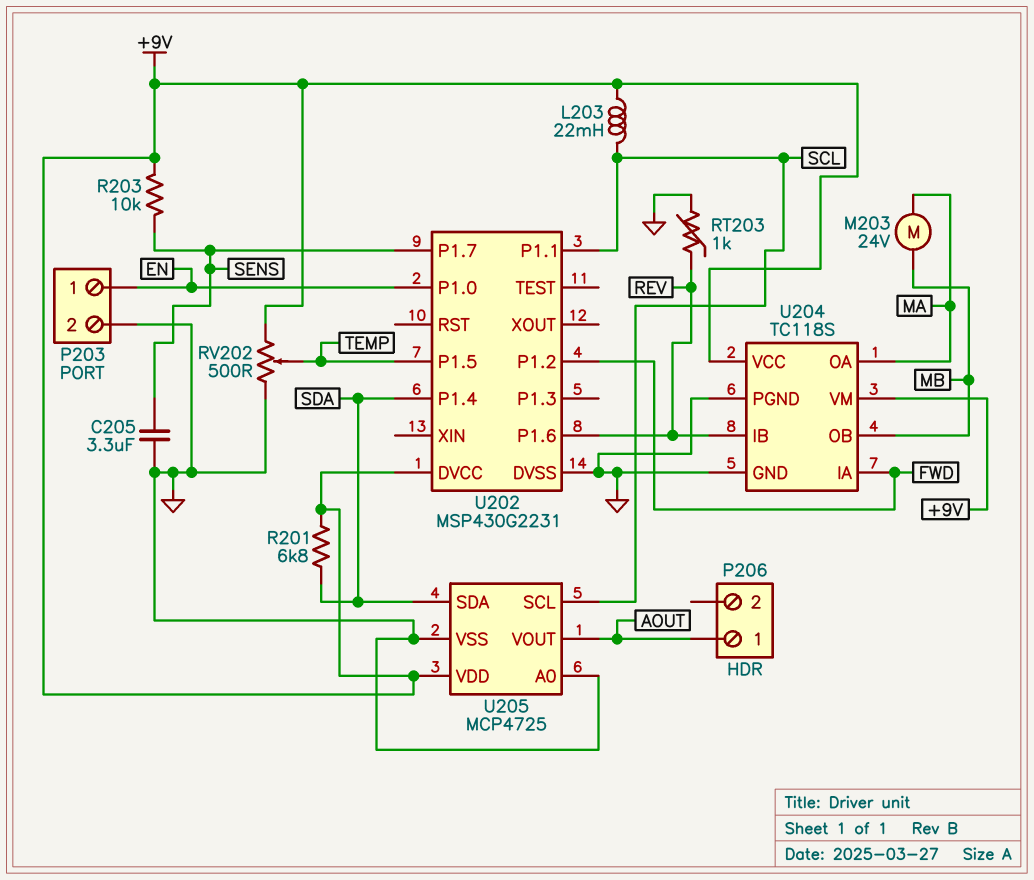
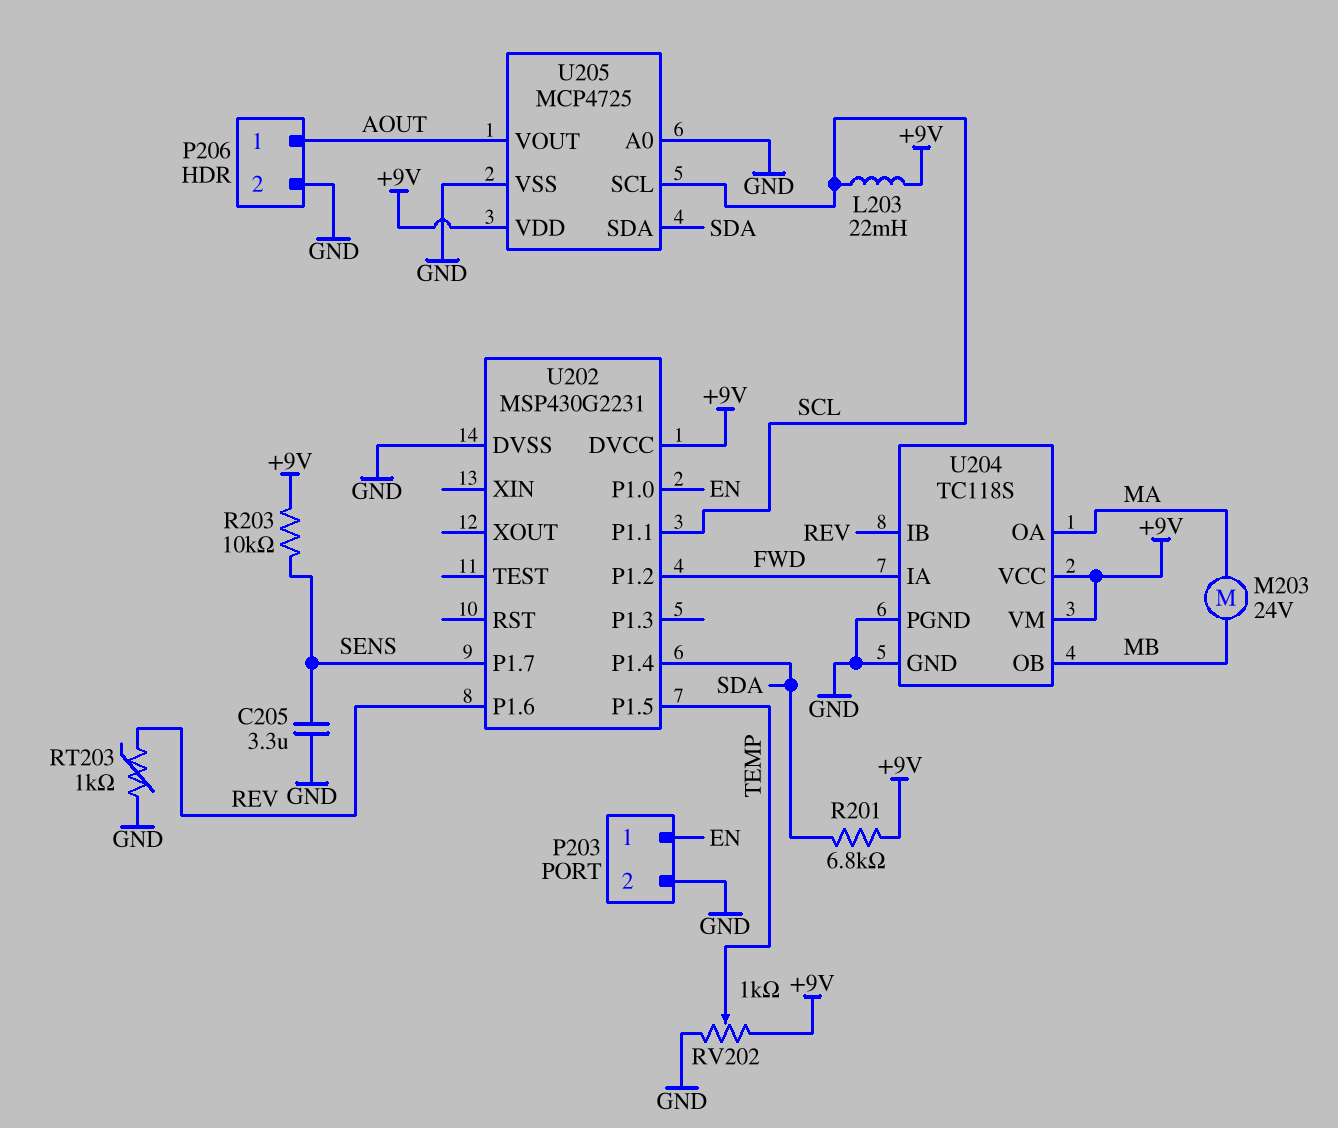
P206 pin 2: none -> GND
RV202: 500 (+9V, GND, wiper TEMP) -> 1k (+9V, GND, wiper TEMP)

